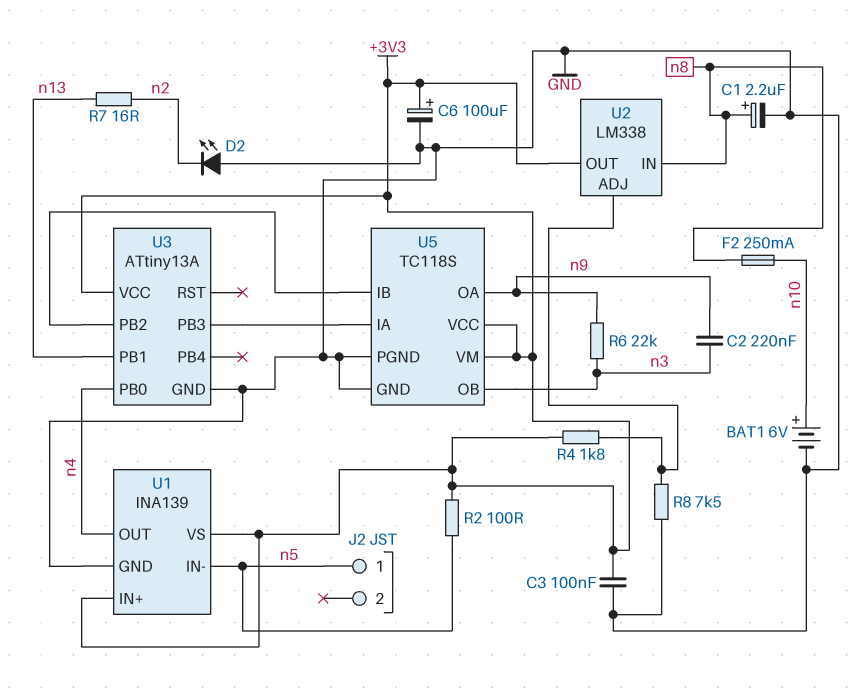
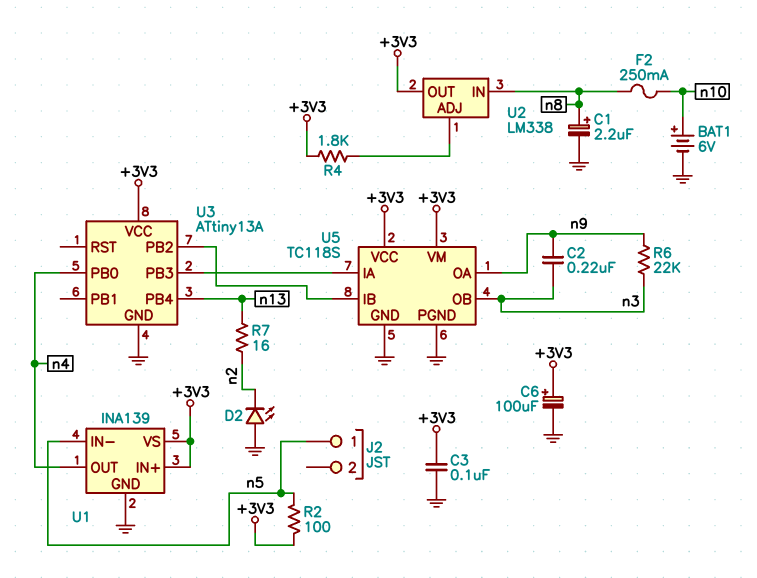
R8: 7.5k (GND, U2/ADJ) -> none
U3 pin PB1: n13 -> none
U3 pin PB4: none -> n13

